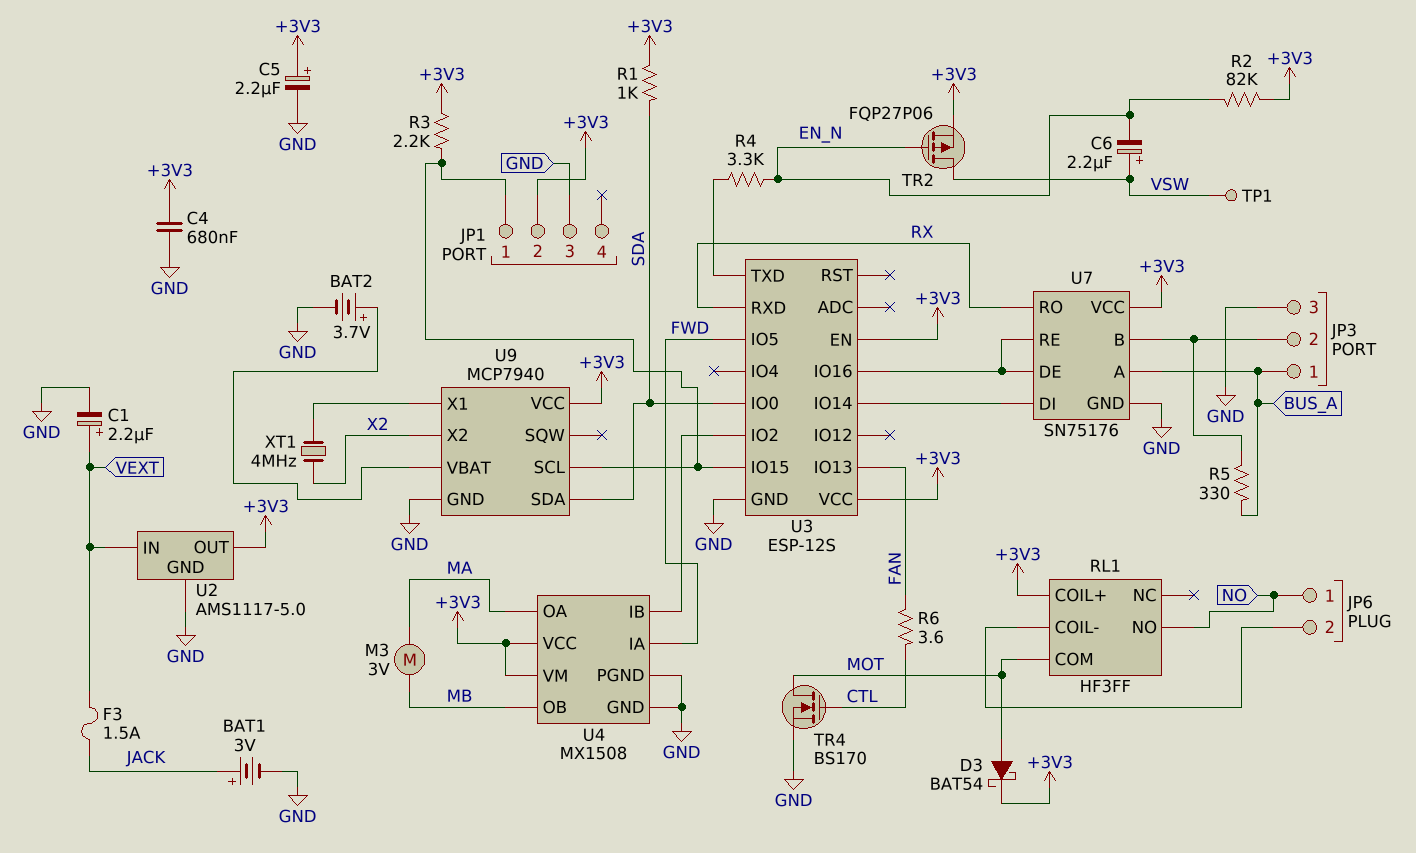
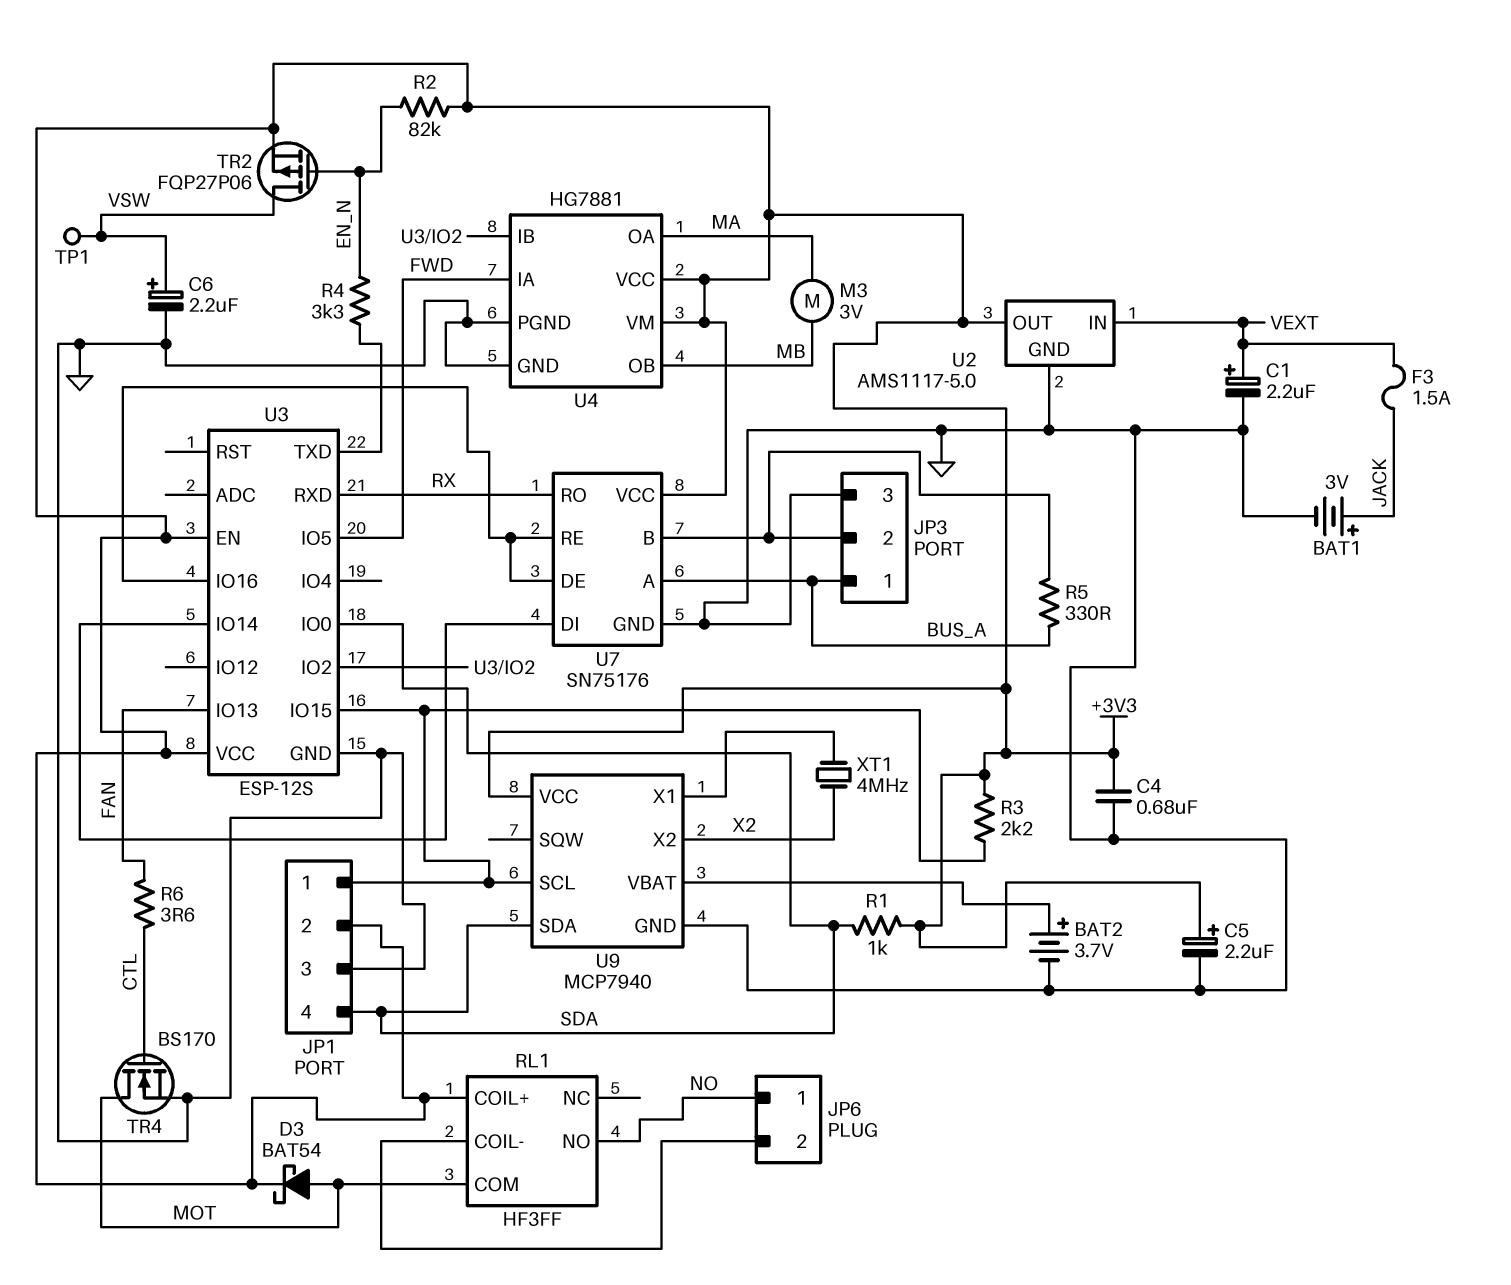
C6: 2.2uF (plus VSW, minus EN_N) -> 2.2uF (plus VSW, minus GND)
JP1 pin 4: none -> SDA
U4: MX1508 -> HG7881

